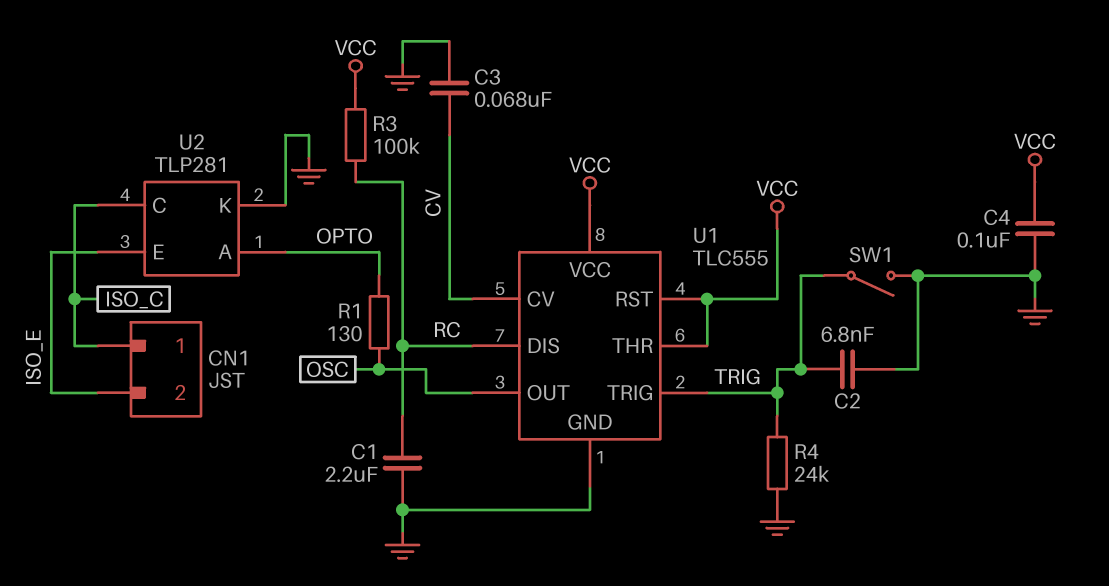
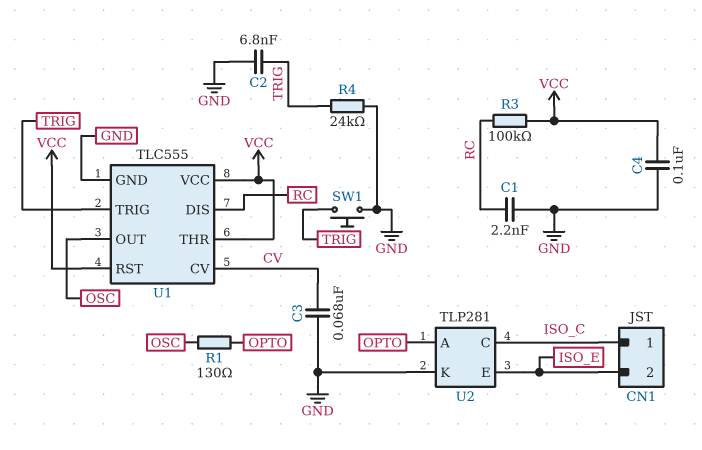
C1: 2.2uF (GND, RC) -> 2.2nF (GND, RC)
SW1: switch (GND, TRIG) -> button (GND, TRIG)

